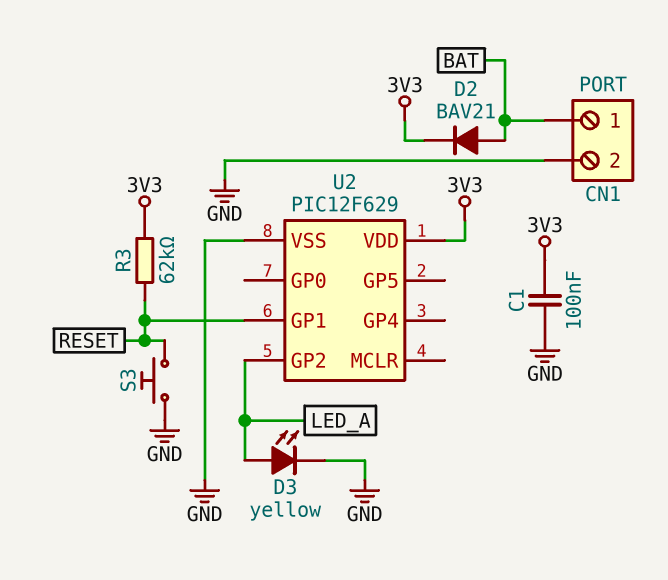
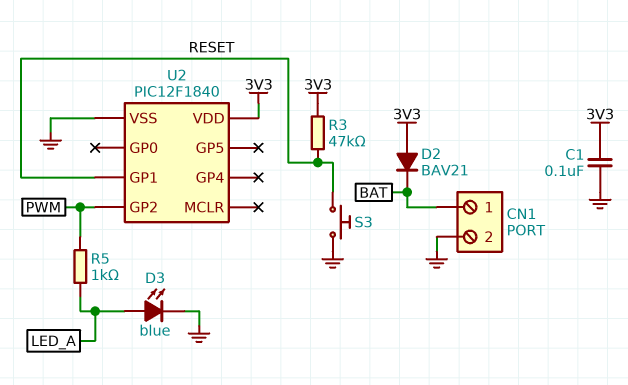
D2: diode BAV21 (A BAT, K 3V3) -> diode BAV21 (A 3V3, K BAT)
D3: LED yellow (A LED_A, K GND) -> LED blue (A LED_A, K GND)
R3: 62k (3V3, RESET) -> 47k (3V3, RESET)
R5: none -> 1k (LED_A, PWM)
U2: PIC12F629 -> PIC12F1840
U2 pin GP2: LED_A -> PWM

